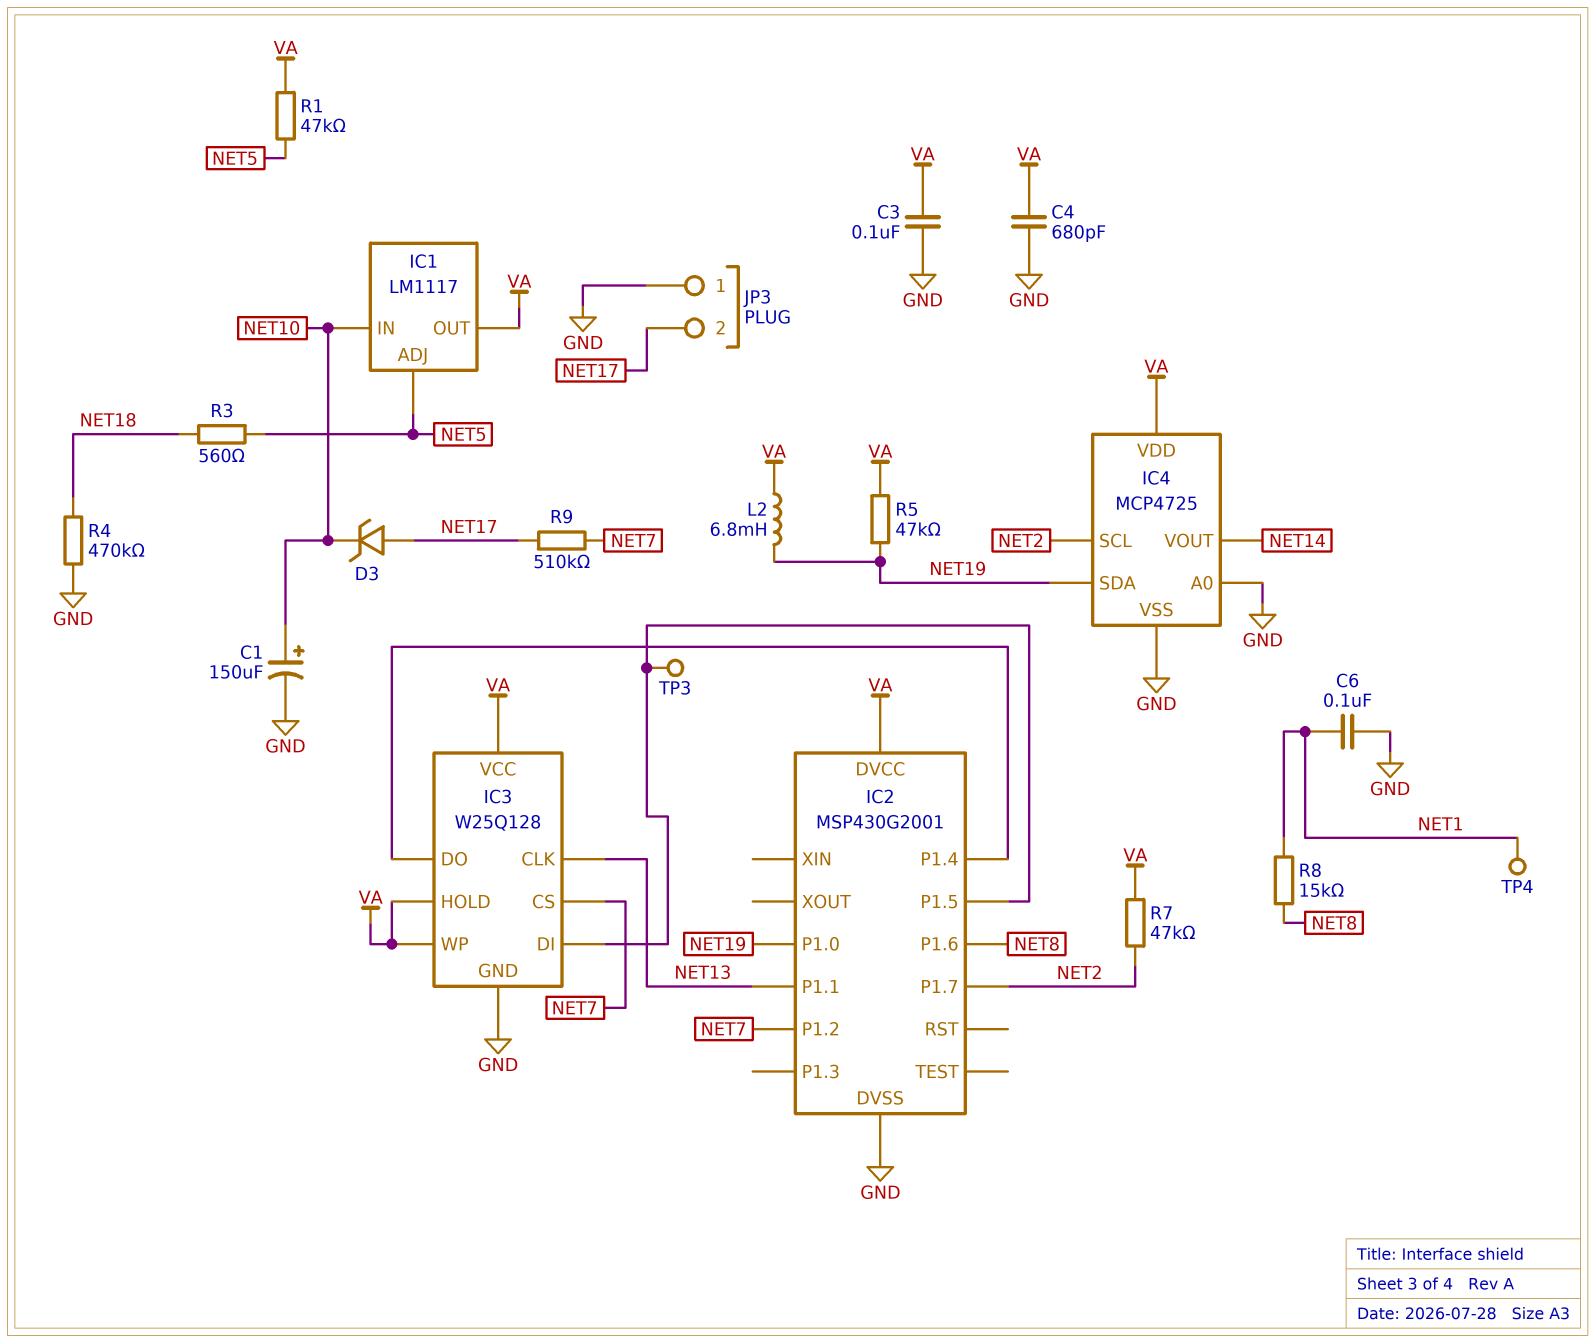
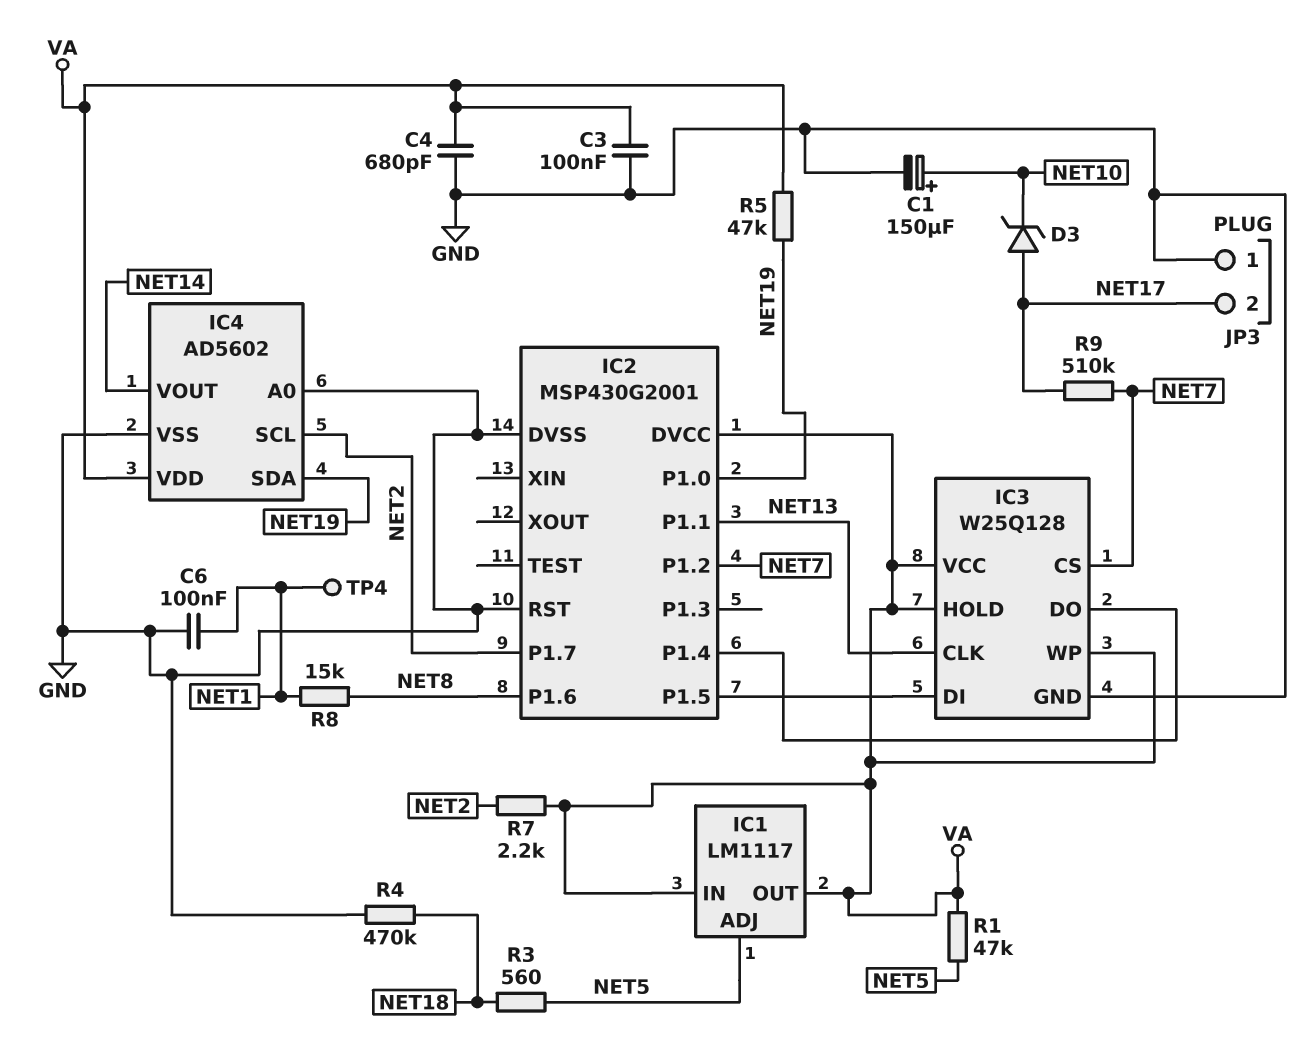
IC1 pin IN: NET10 -> VA
IC2 pin RST: none -> GND
IC4: MCP4725 -> AD5602
L2: 6.8mH (NET19, VA) -> none
R7: 47k (NET2, VA) -> 2.2k (NET2, VA)
TP3: test point (IC2/P1.5) -> none

